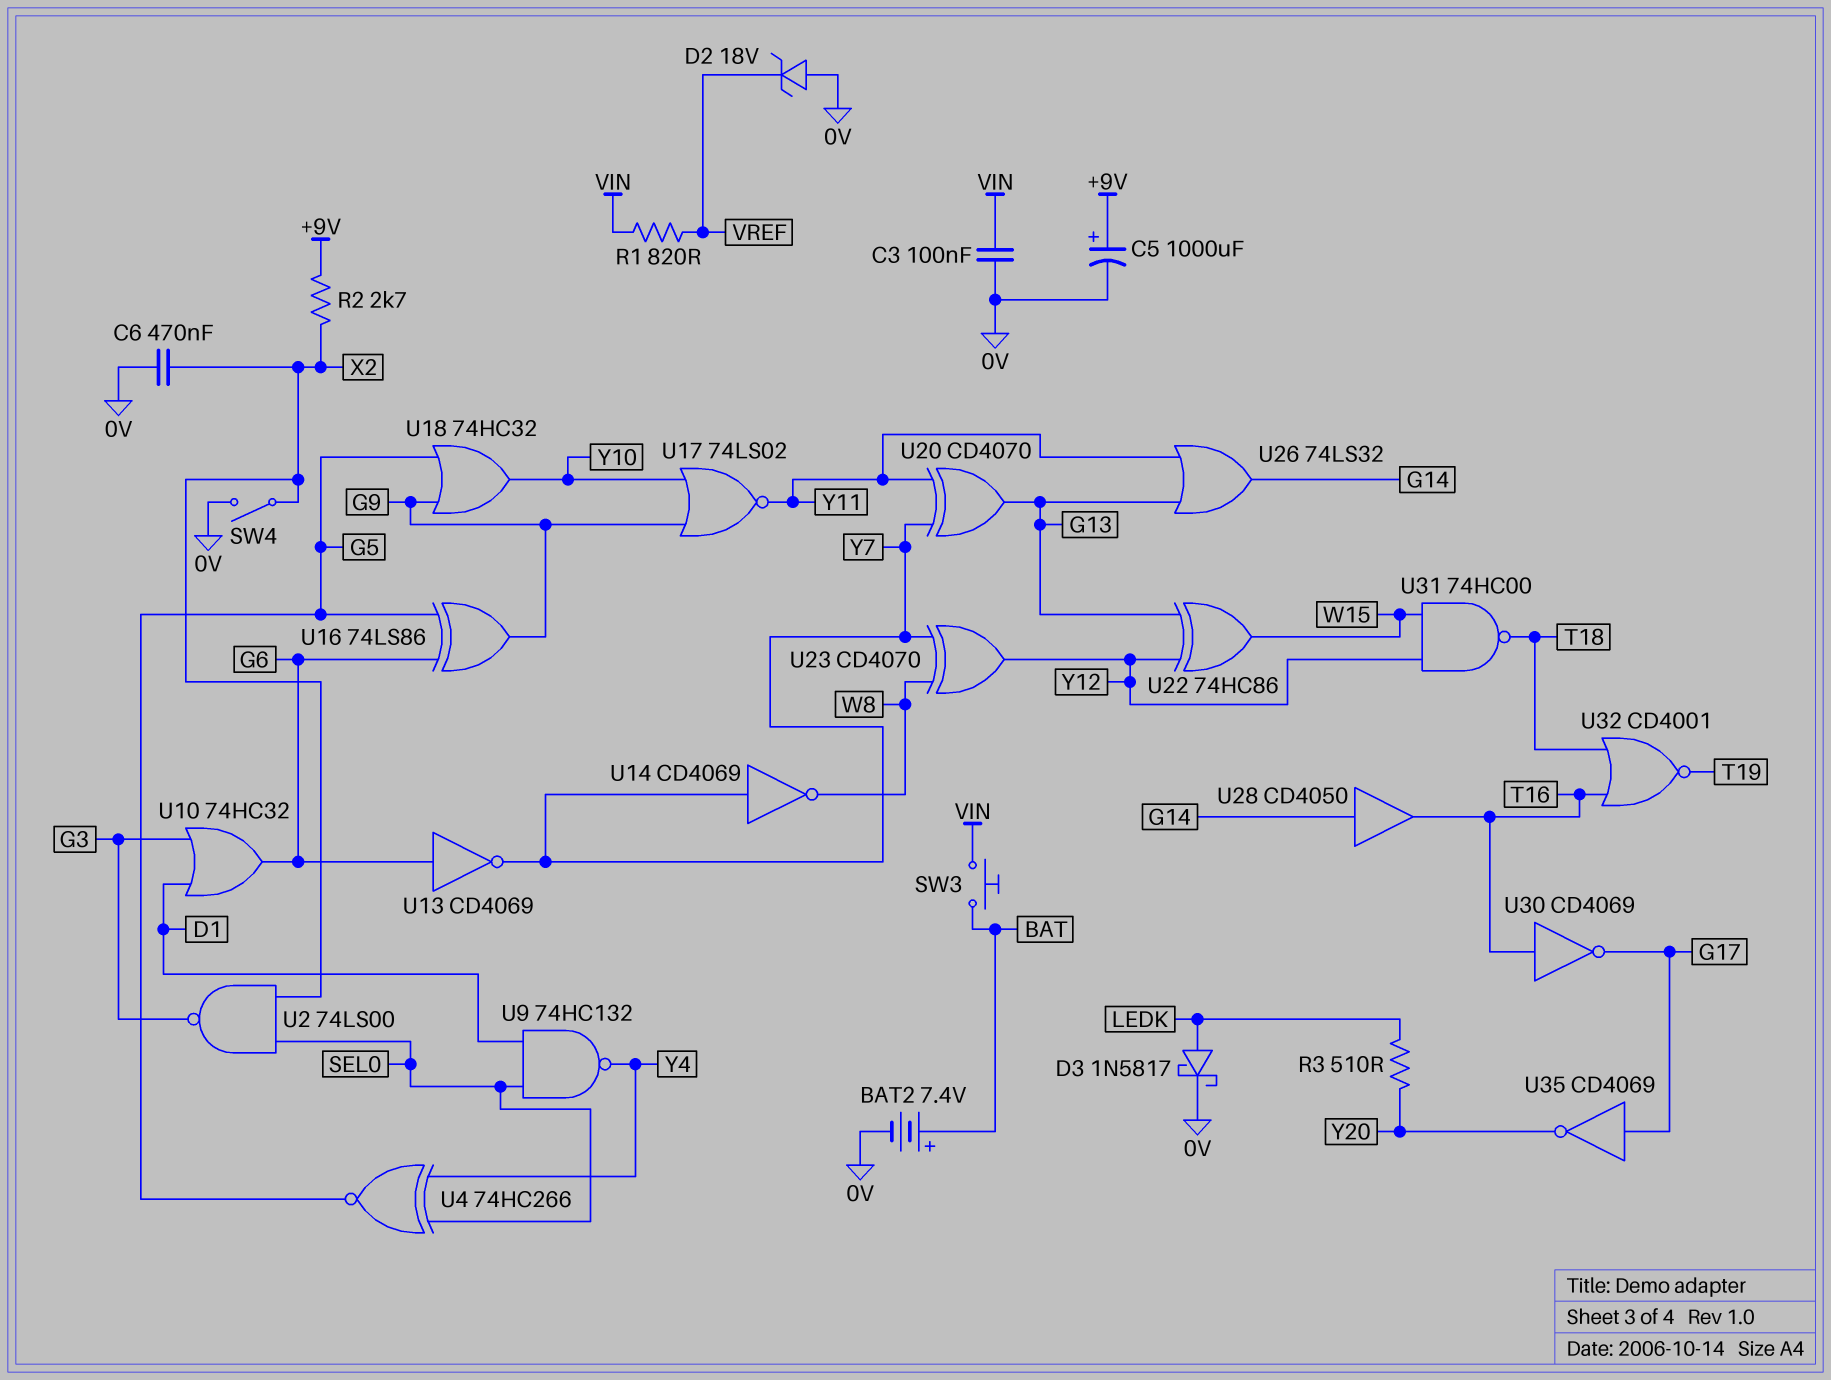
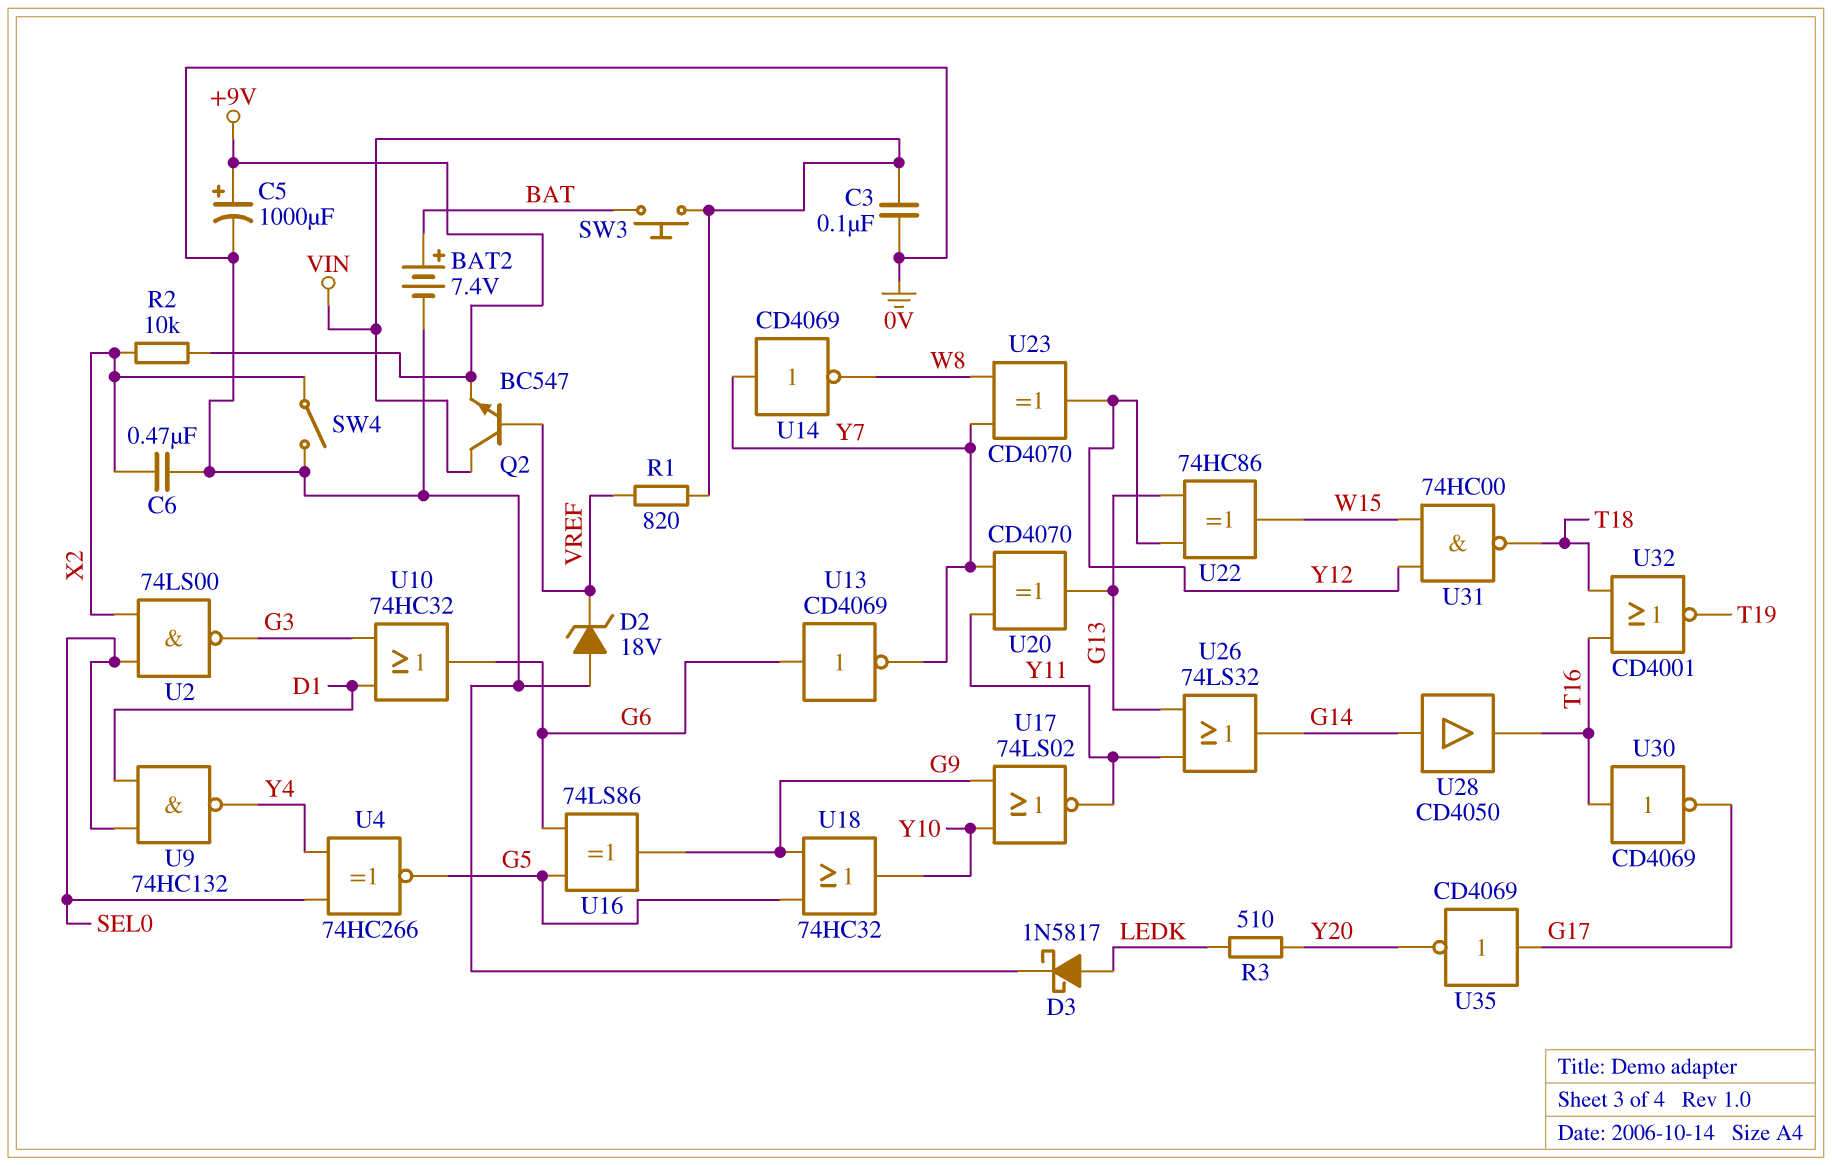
Q2: none -> NPN BC547 (B VREF, C VIN, E +9V)
R2: 2.7k (+9V, X2) -> 10k (+9V, X2)

